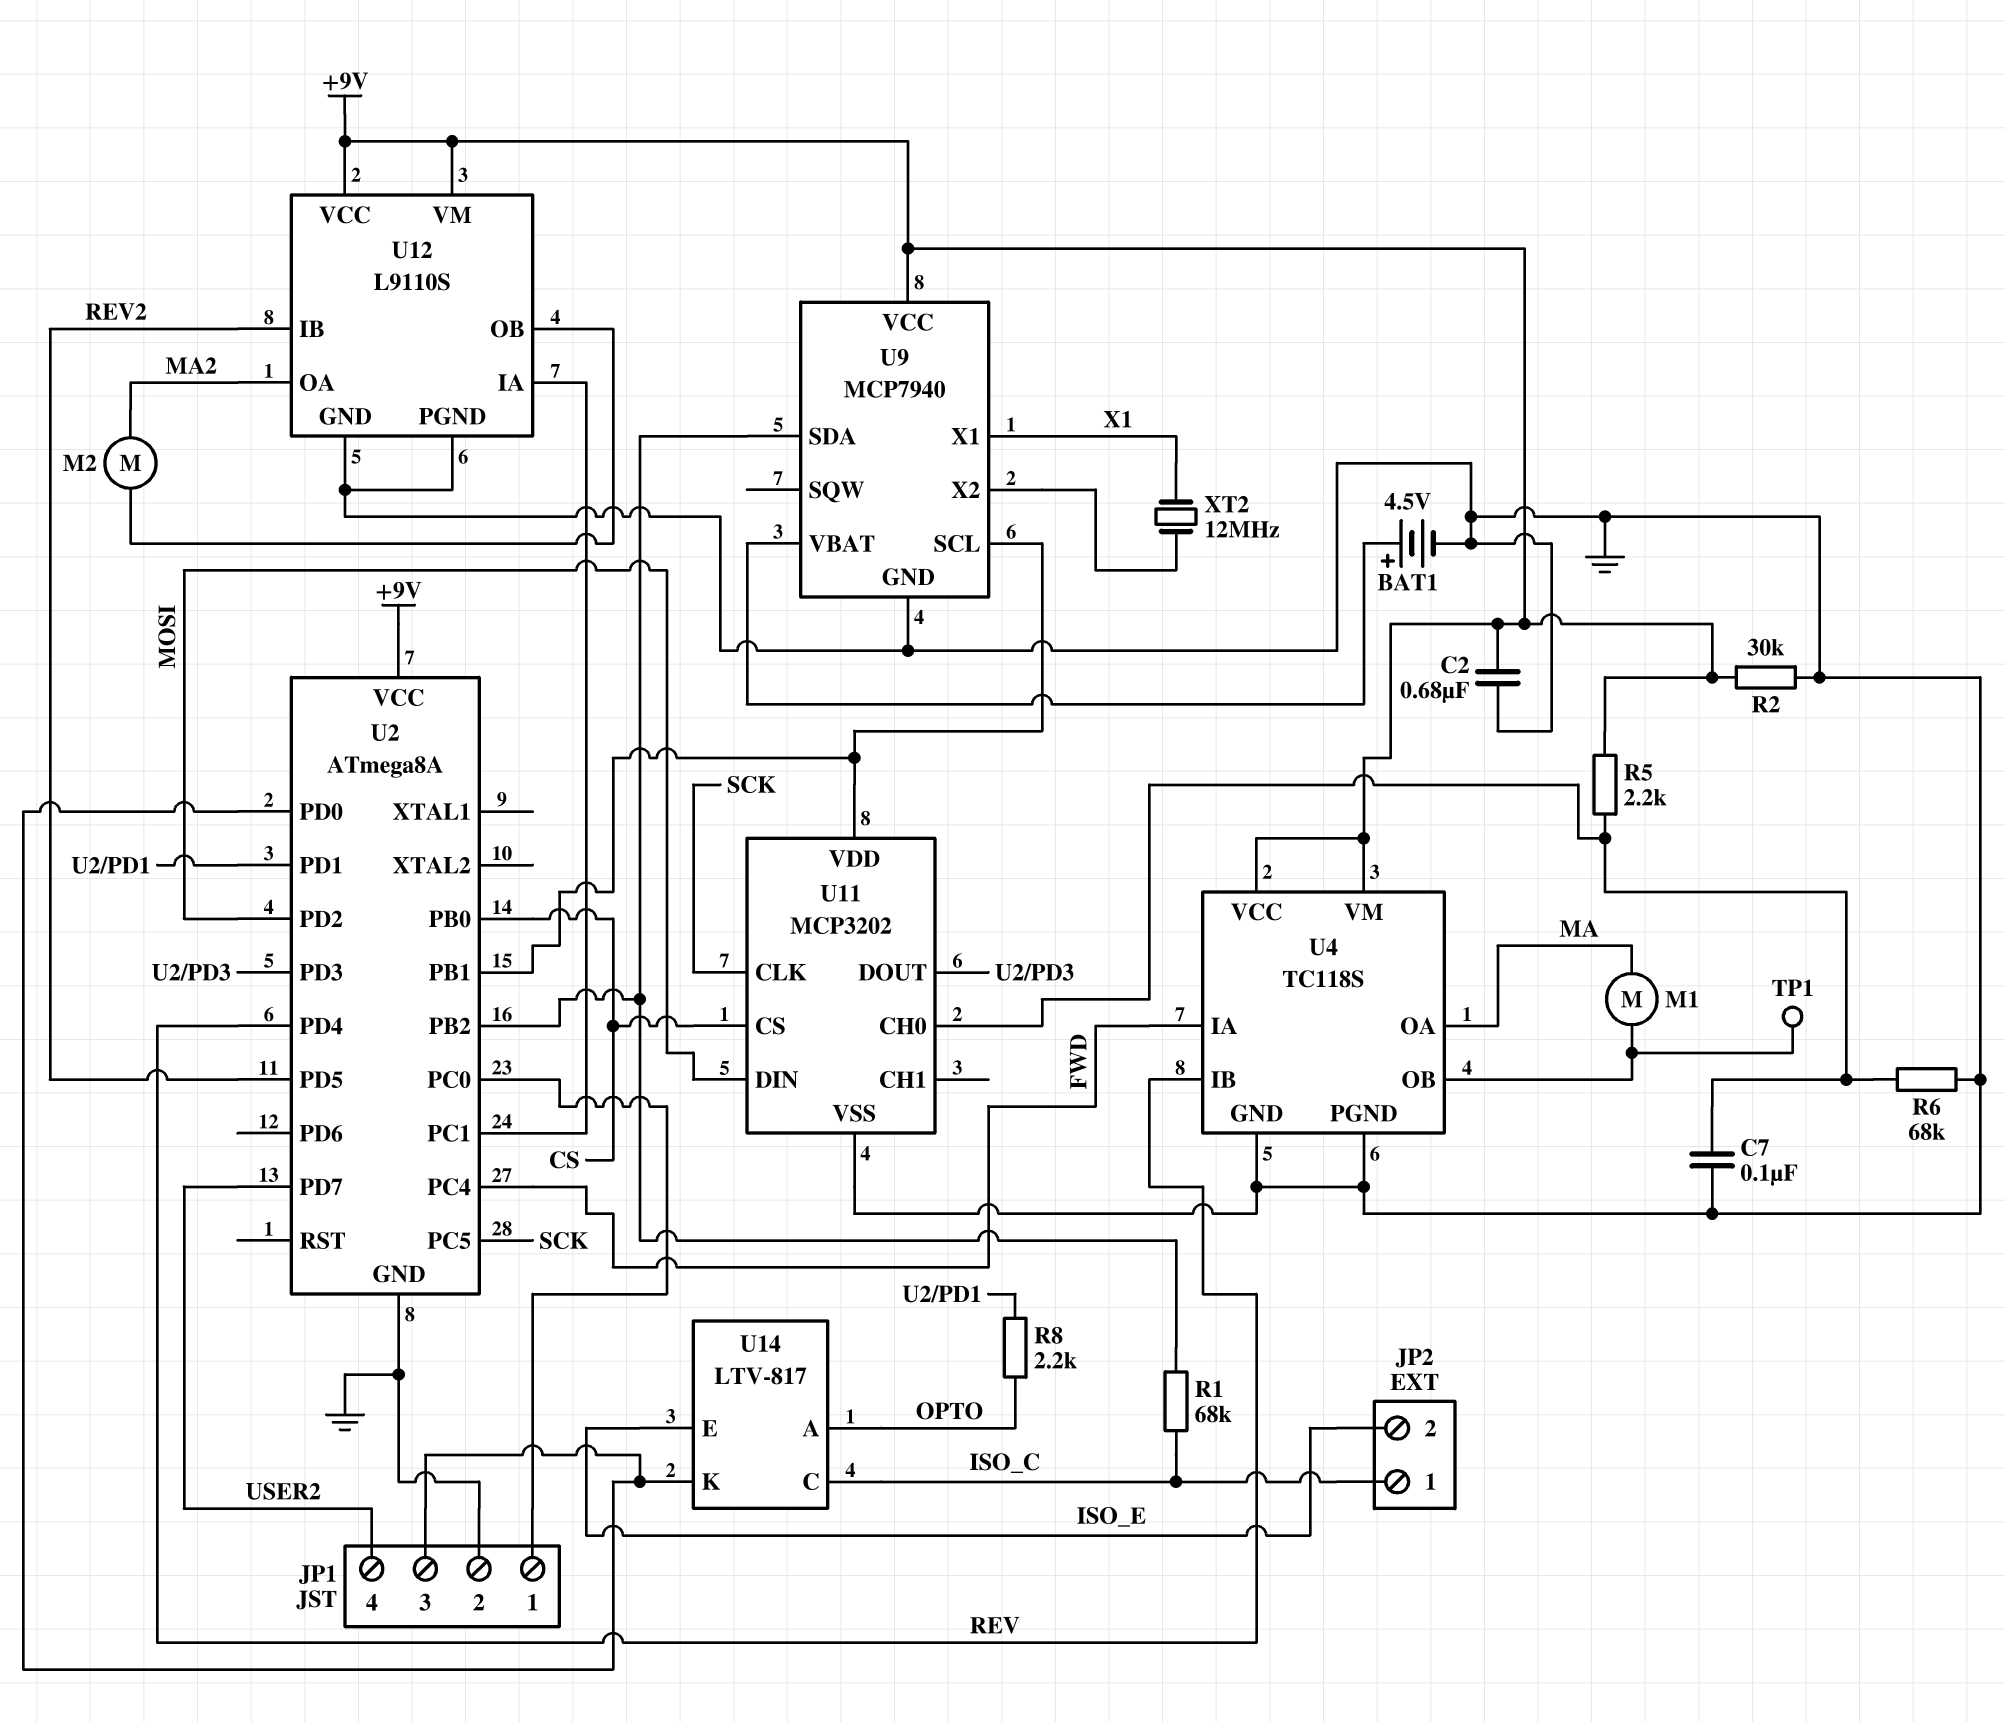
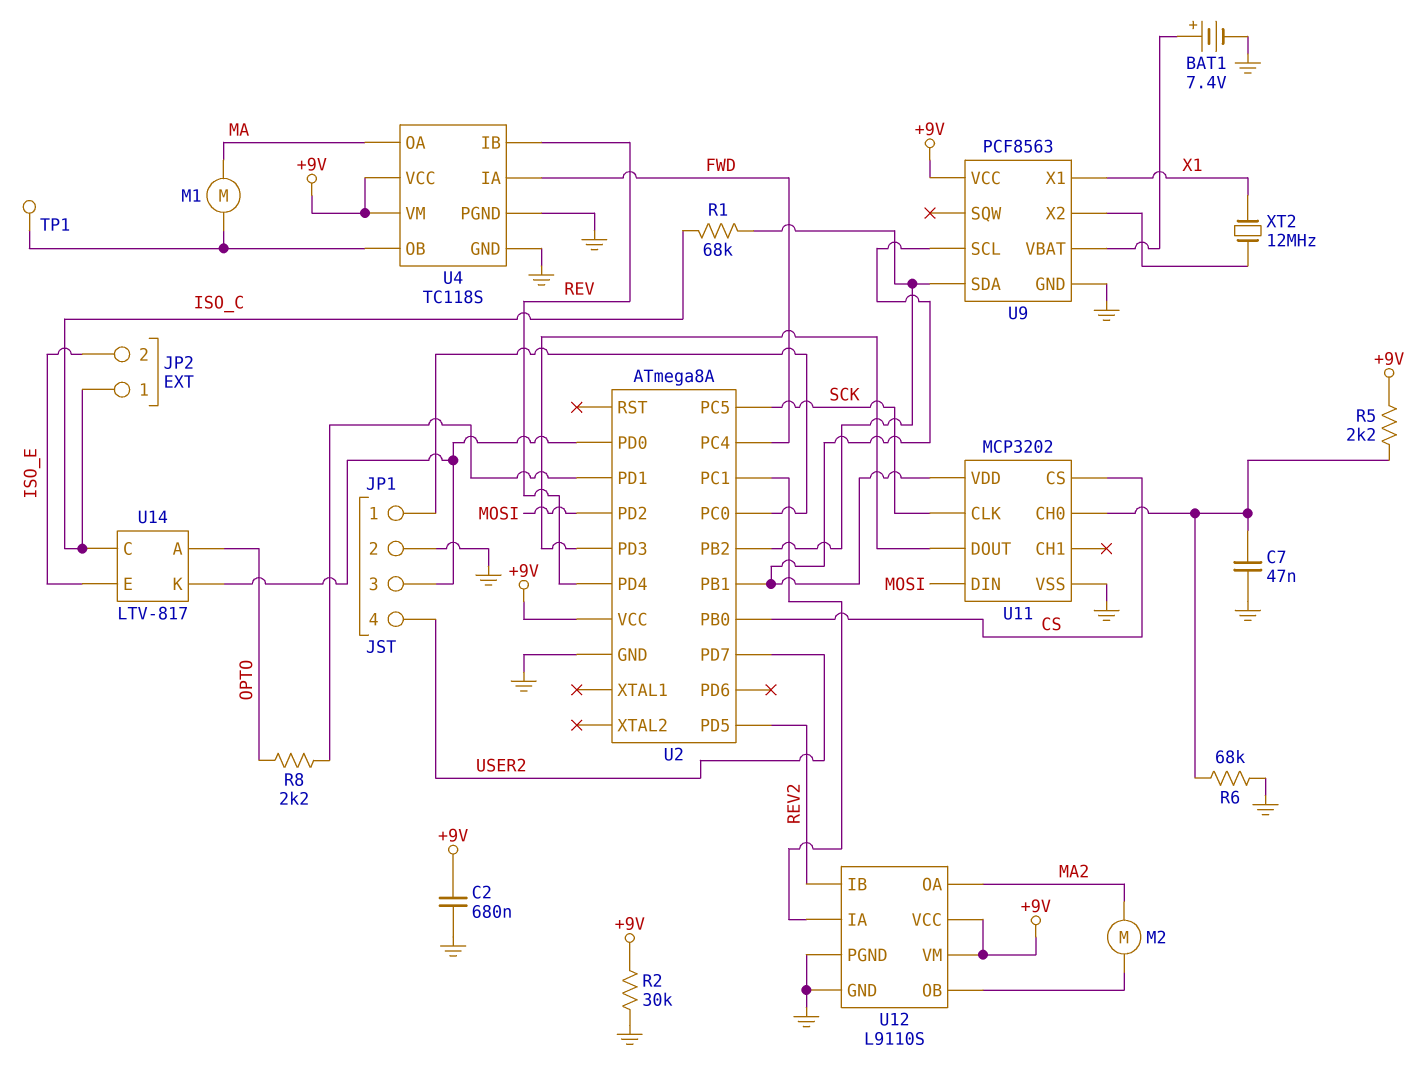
BAT1: 4.5V (plus U9/VBAT, minus GND) -> 7.4V (plus U9/VBAT, minus GND)
C7: 100nF (GND, U11/CH0) -> 47nF (GND, U11/CH0)
U9: MCP7940 -> PCF8563

